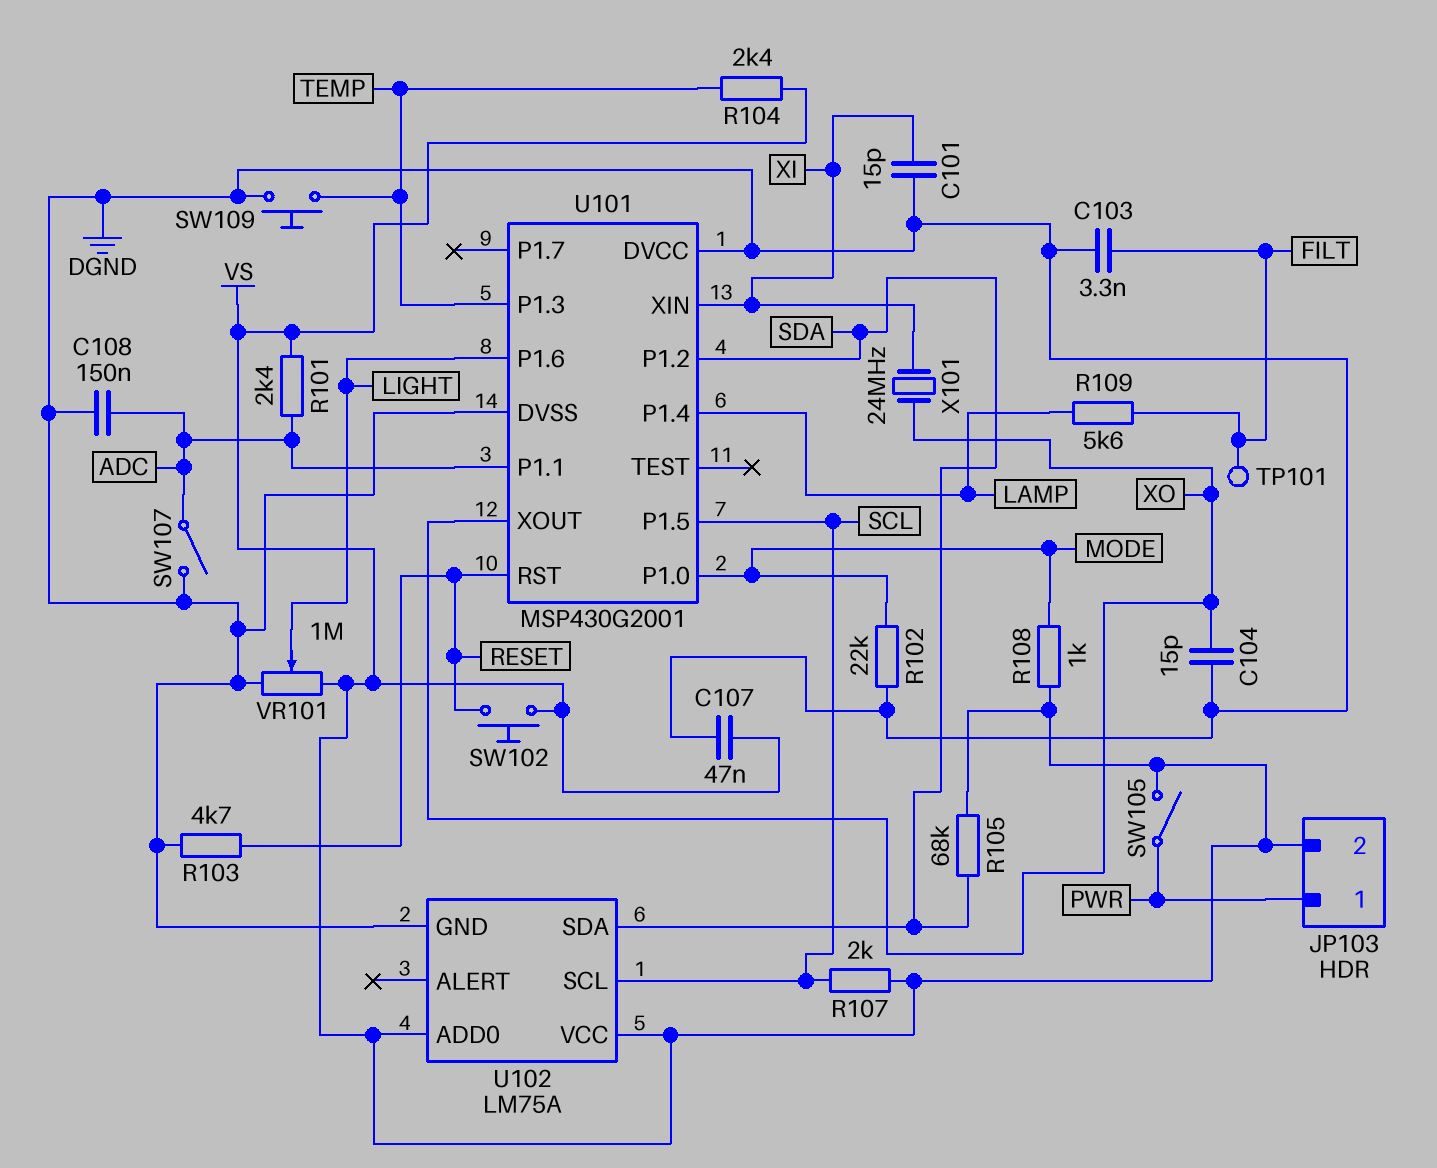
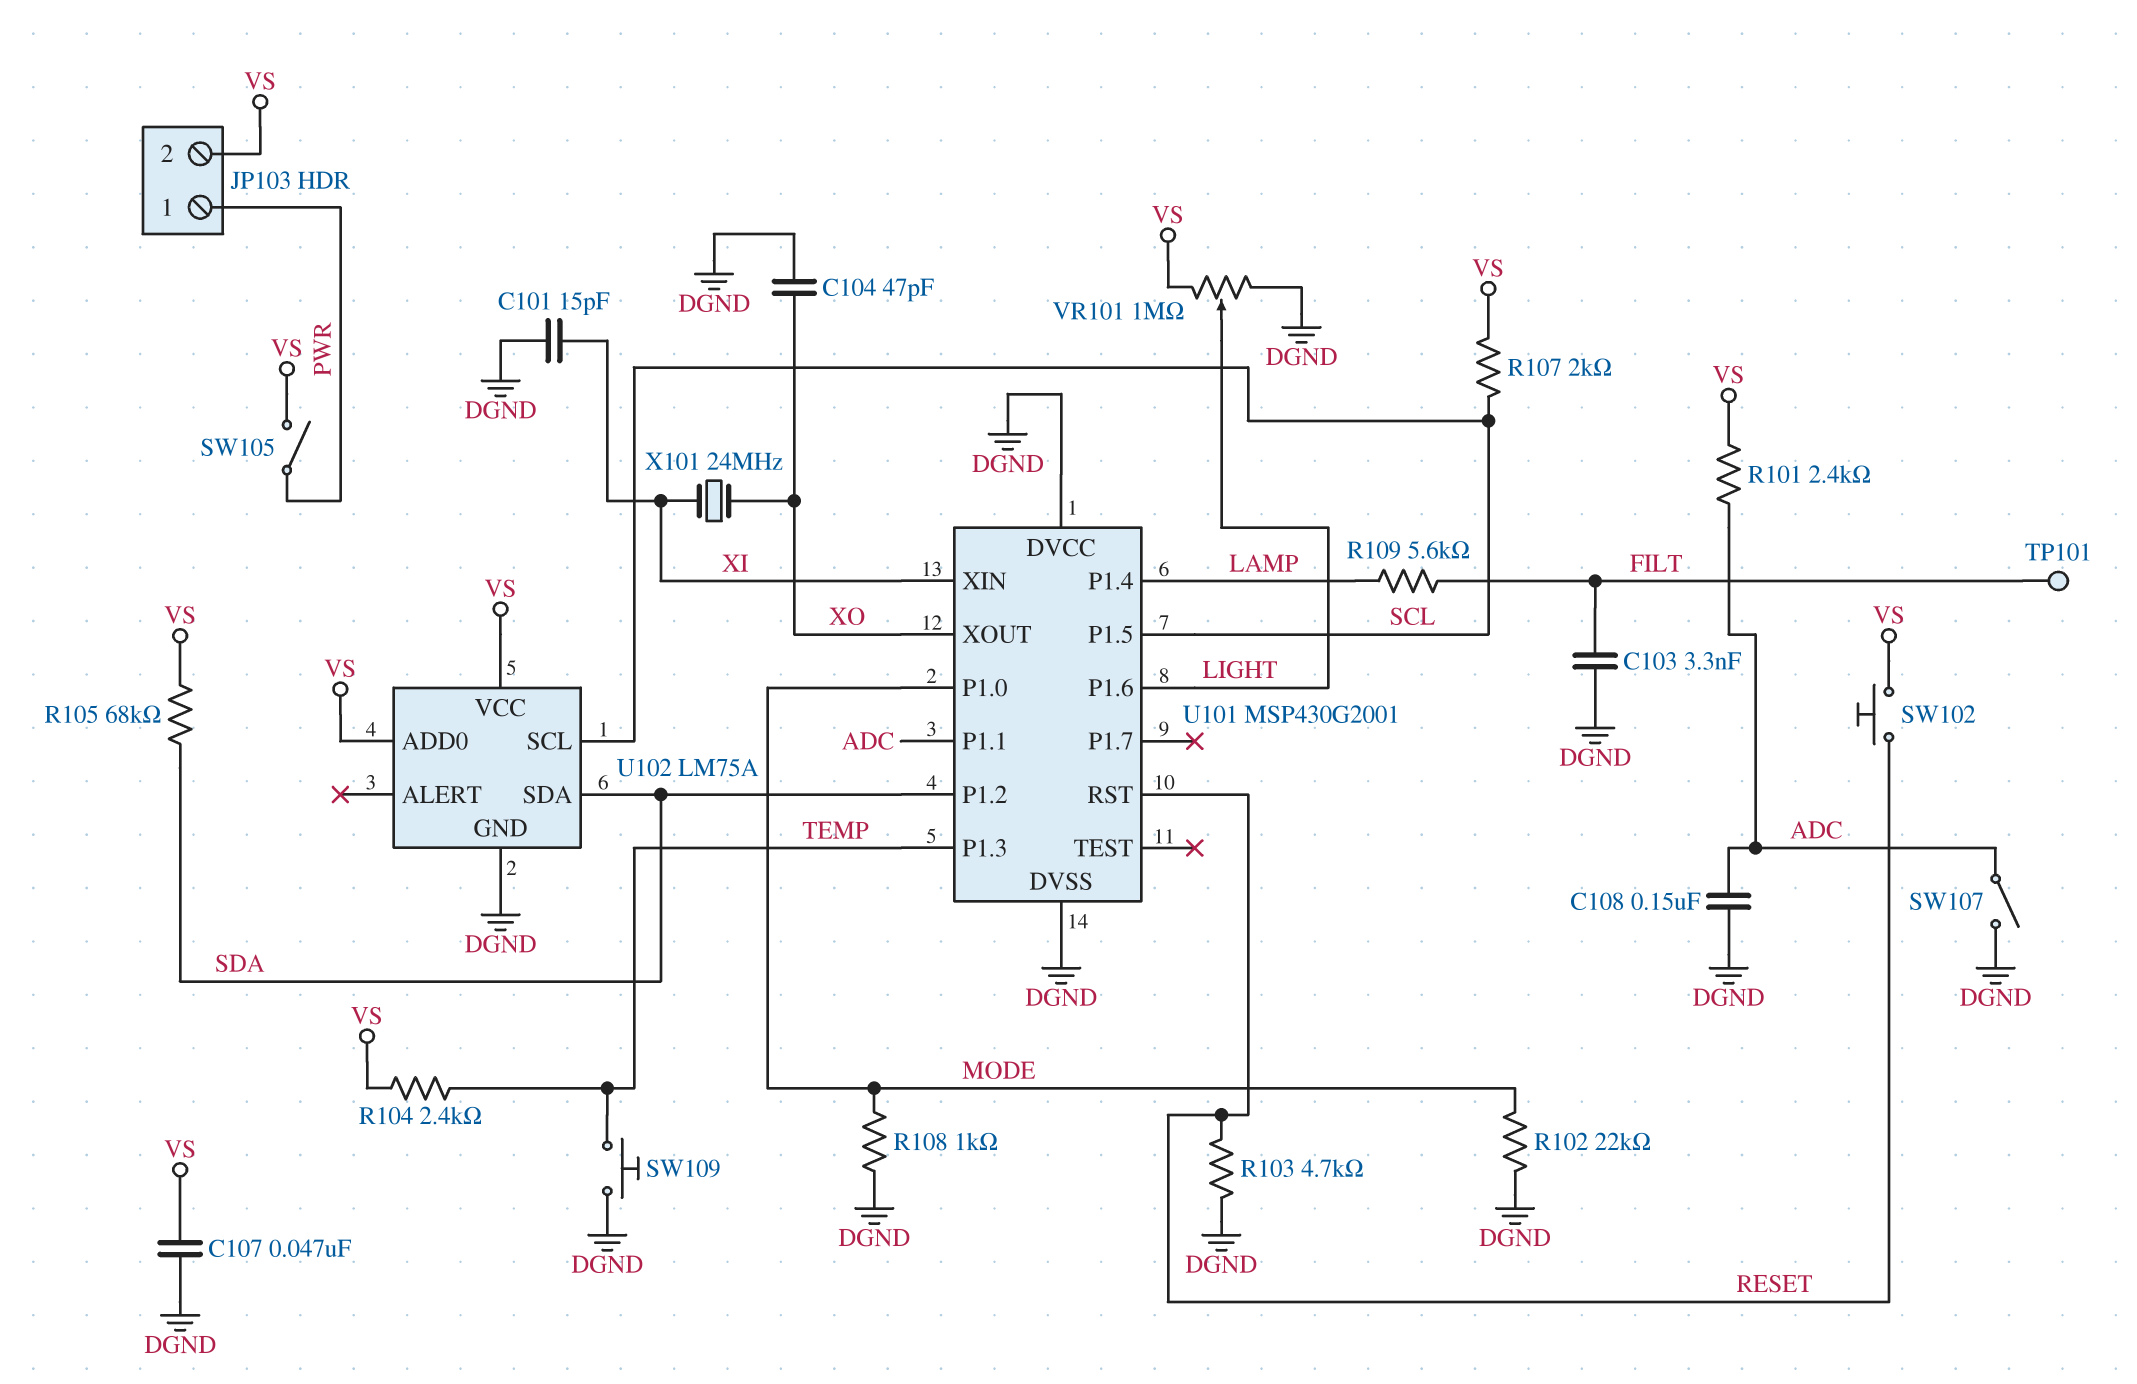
C104: 15pF (DGND, XO) -> 47pF (DGND, XO)
R108: 1k (MODE, VS) -> 1k (DGND, MODE)

